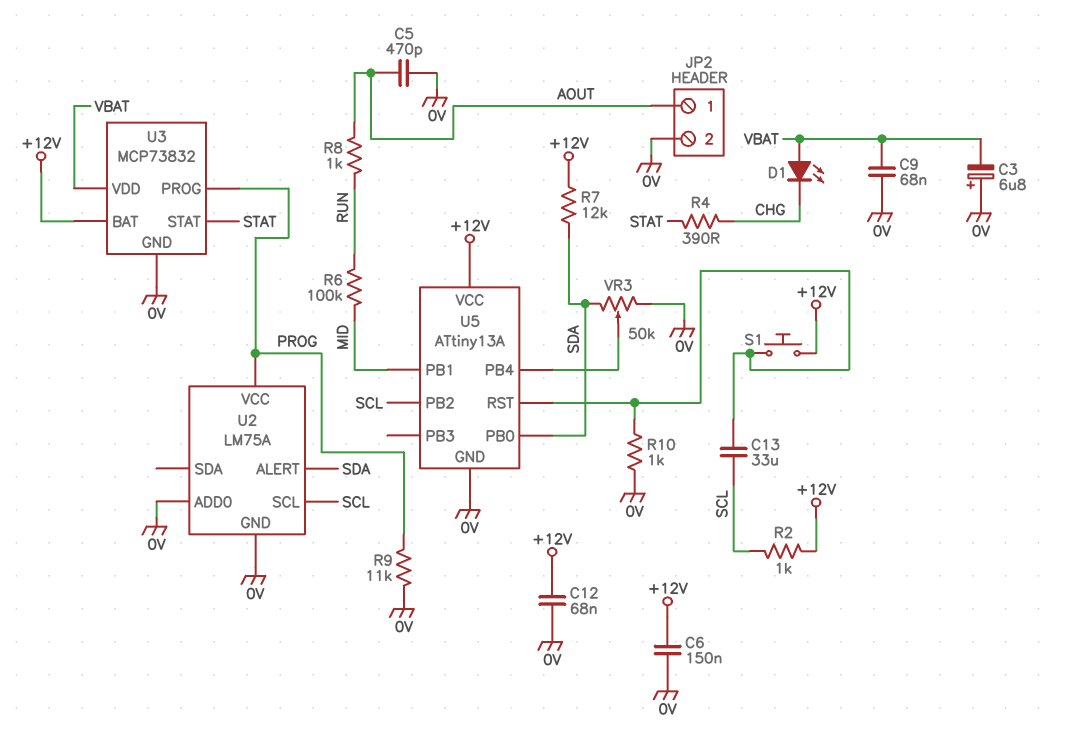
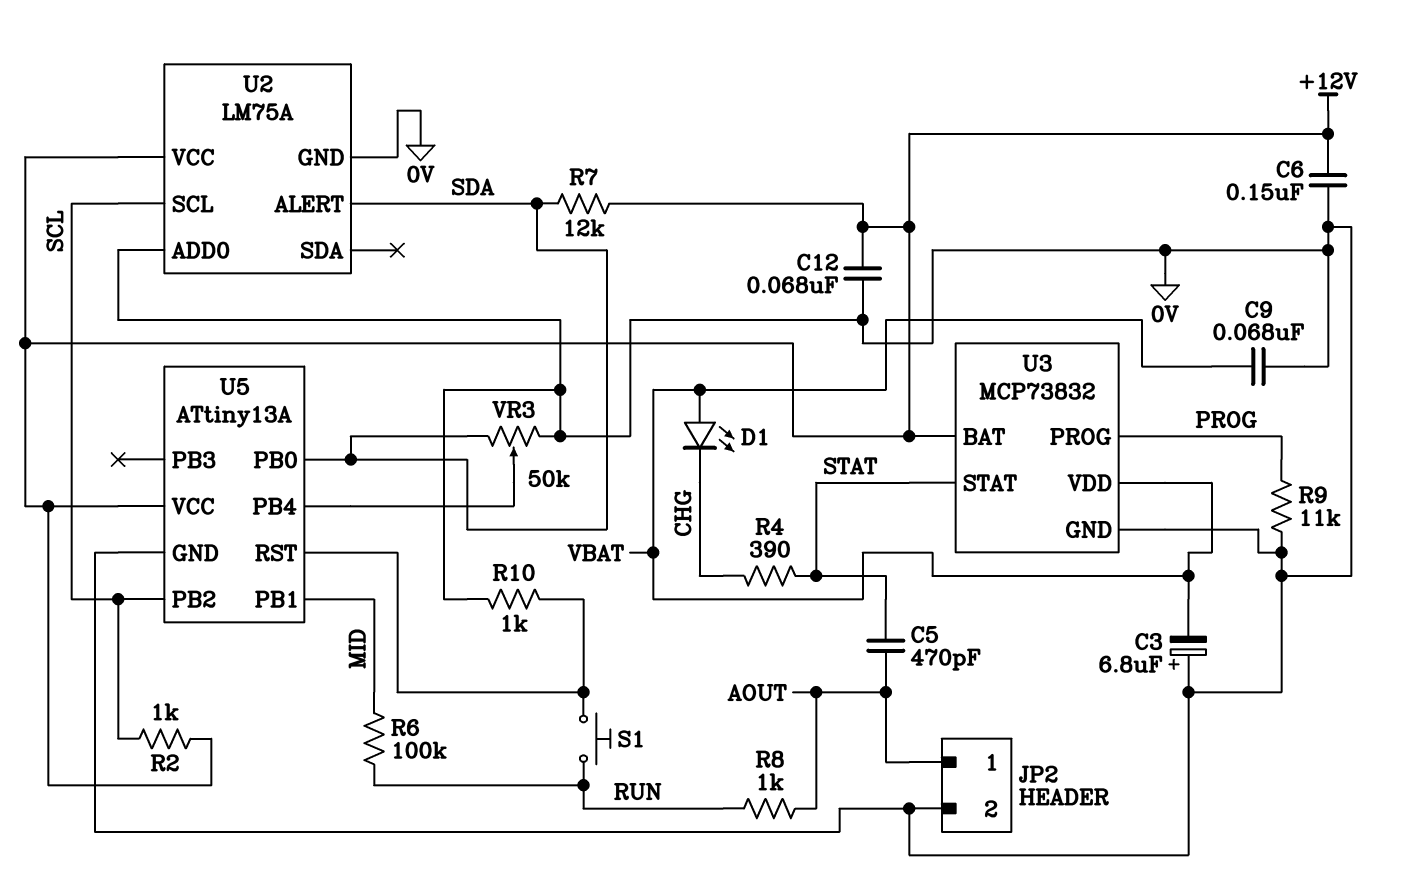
C5: 470pF (0V, AOUT) -> 470pF (AOUT, STAT)
C13: 33uF (SCL, U5/RST) -> none
S1: button (+12V, U5/RST) -> button (RUN, U5/RST)
U2 pin VCC: PROG -> +12V

